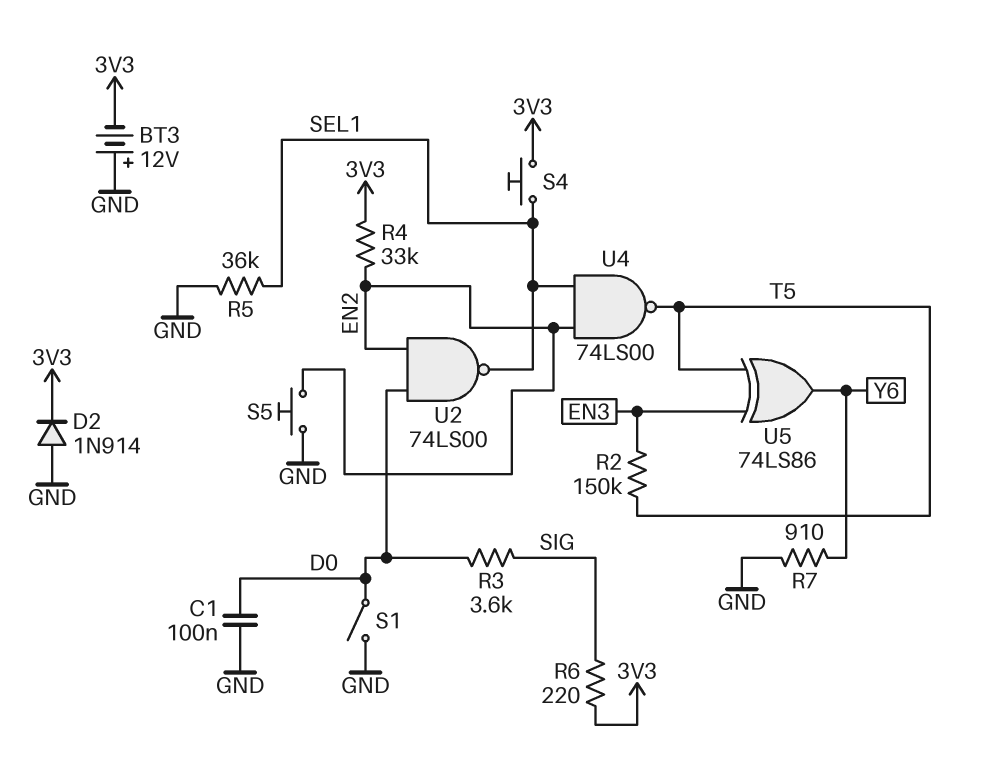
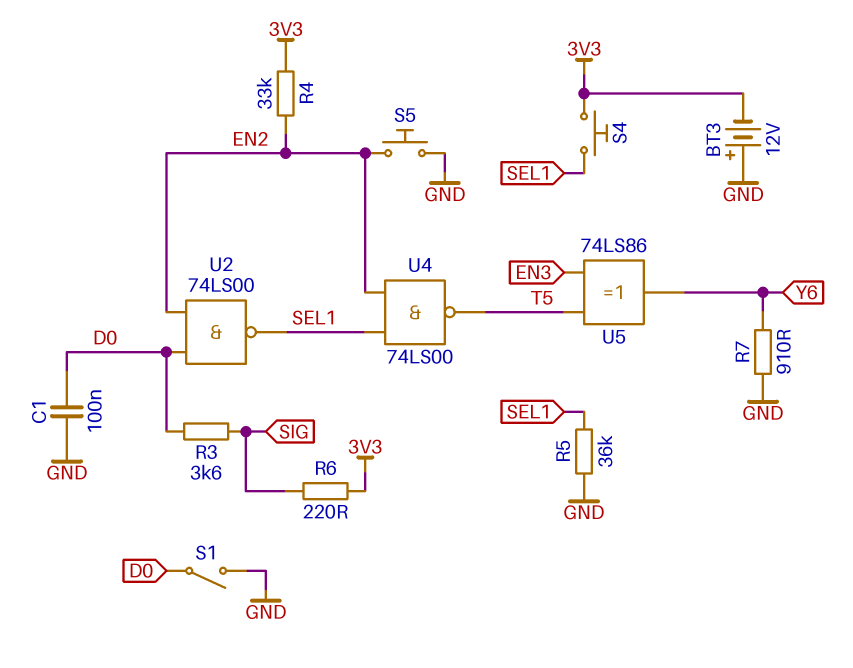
D2: diode 1N914 (A GND, K 3V3) -> none
R2: 150k (EN3, T5) -> none

